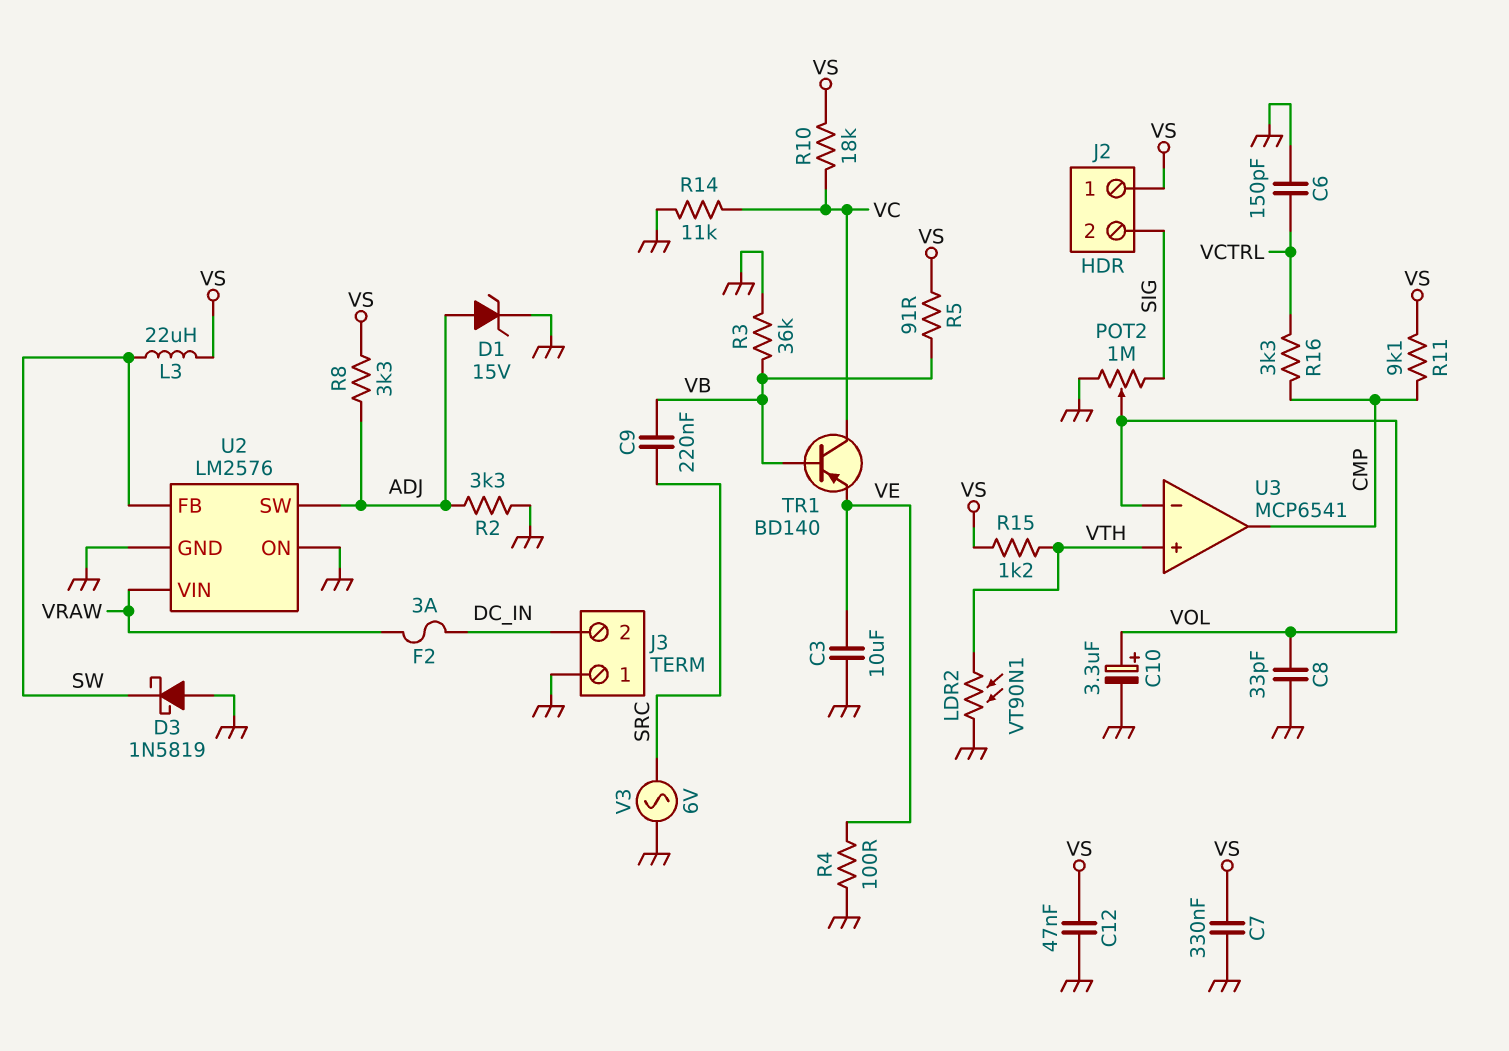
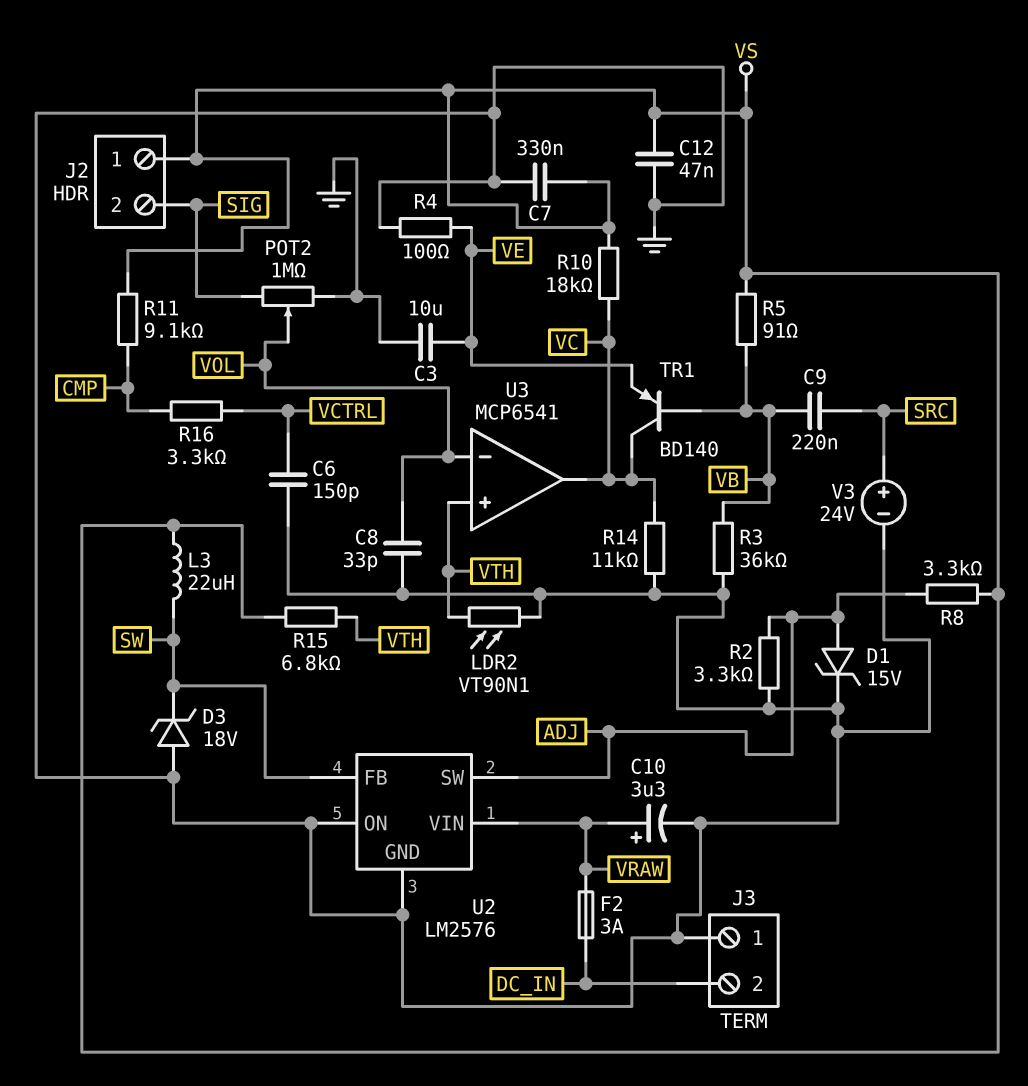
C10: 3.3uF (plus VOL, minus GND) -> 3.3uF (plus VRAW, minus GND)
D3: schottky 1N5819 (A GND, K SW) -> zener 18V (A GND, K SW)
R15: 1.2k (VS, VTH) -> 6.8k (VS, VTH)
U3 pin out: CMP -> VC
V3: AC 6V (GND, SRC) -> 24V (plus SRC, minus GND)

